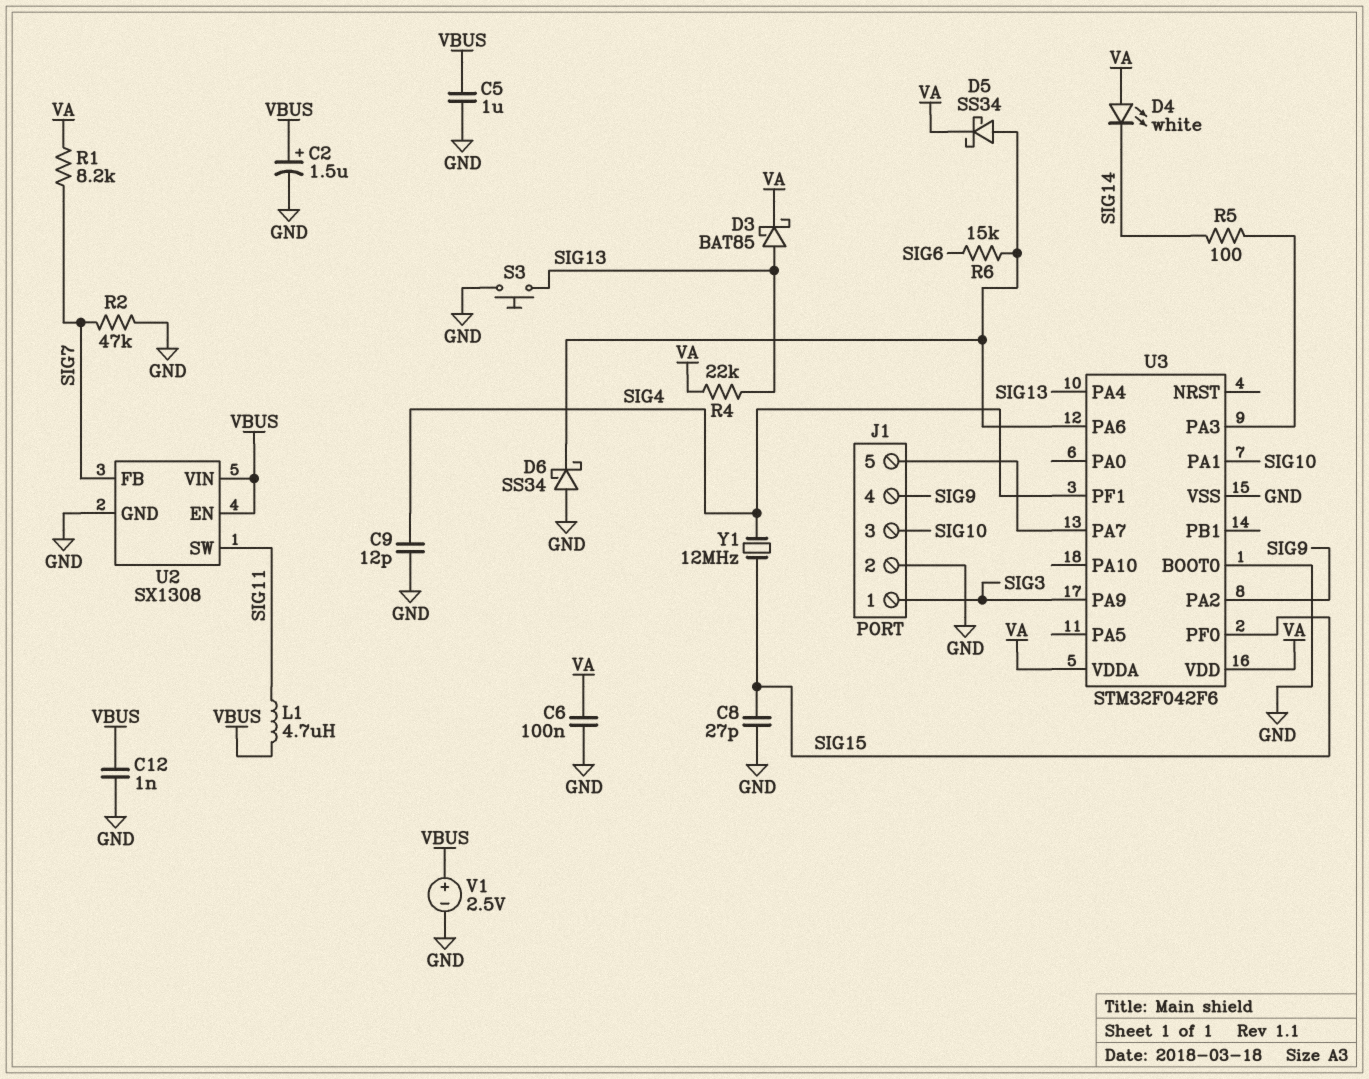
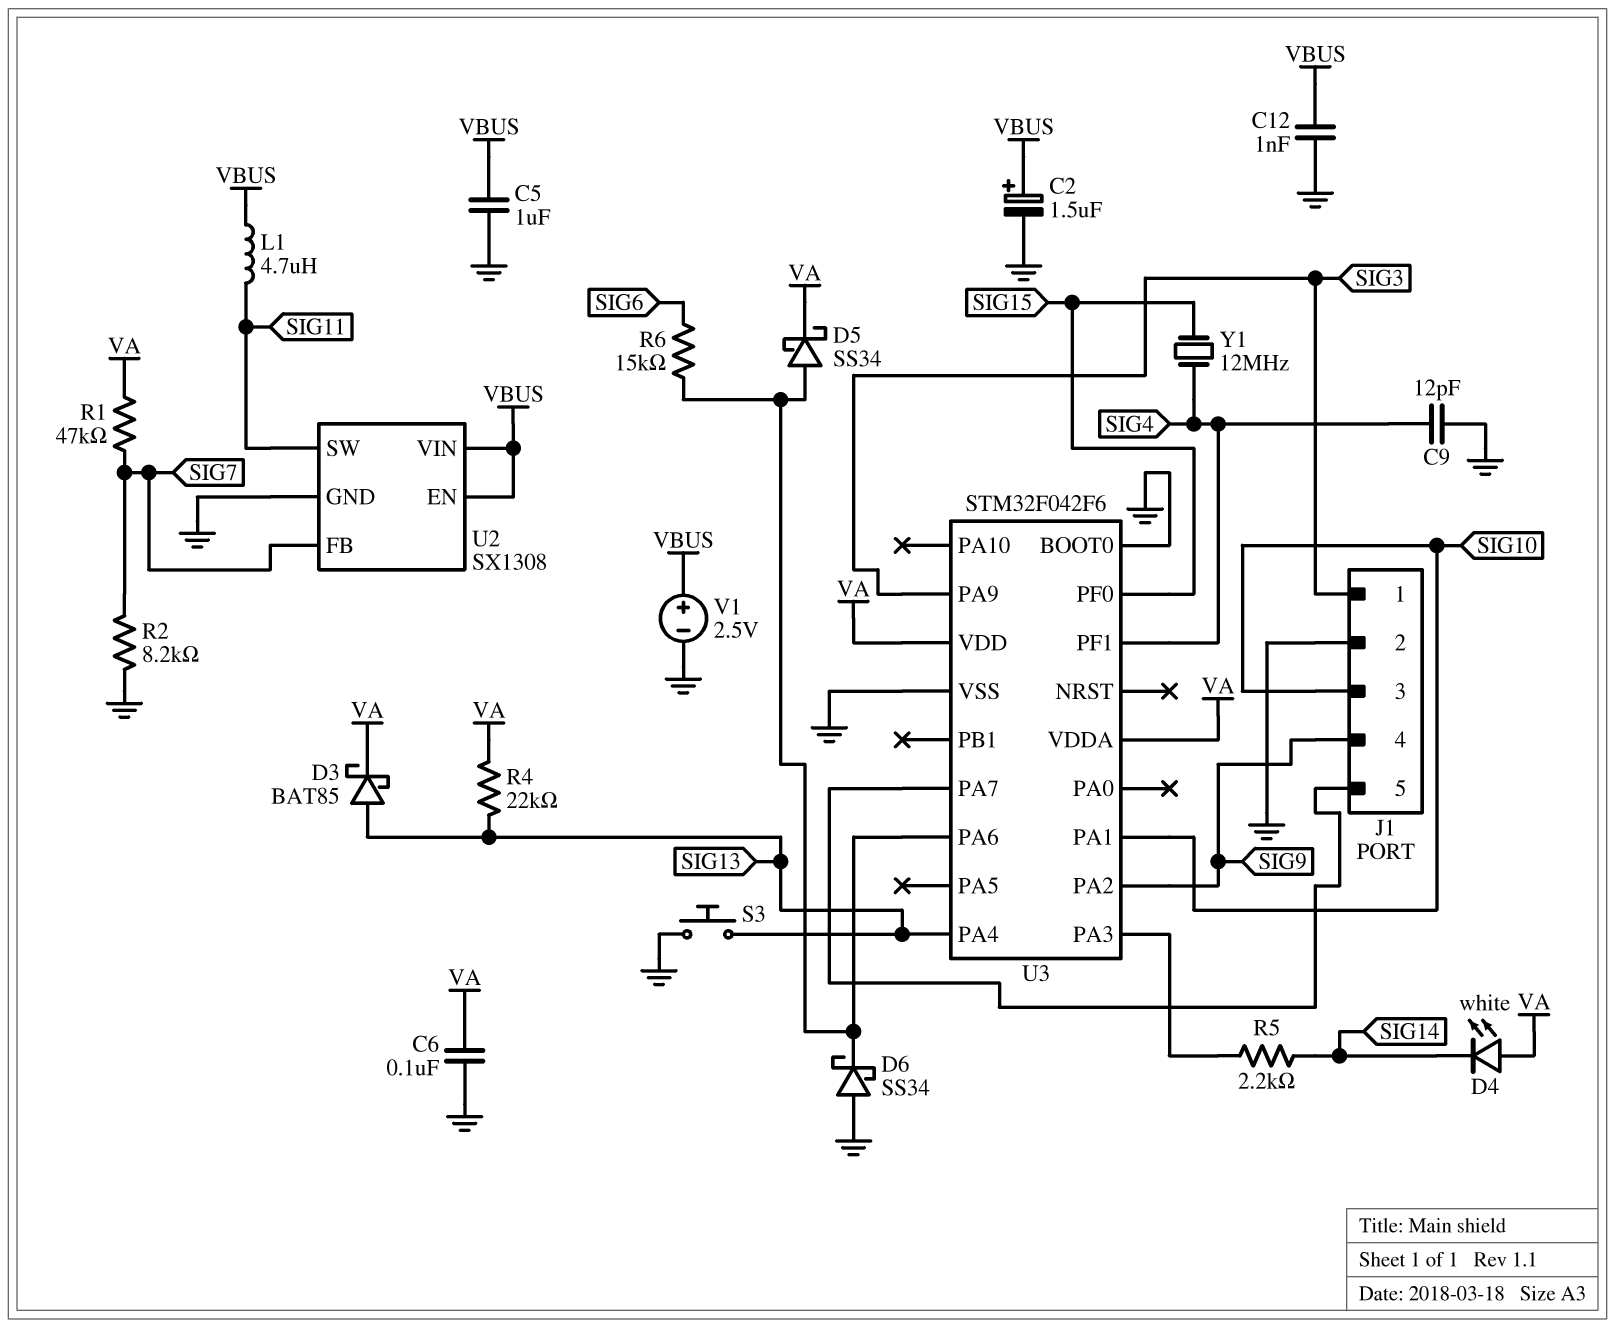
C8: 27pF (GND, SIG15) -> none
R1: 8.2k (SIG7, VA) -> 47k (SIG7, VA)
R2: 47k (GND, SIG7) -> 8.2k (GND, SIG7)
R5: 100 (SIG14, U3/PA3) -> 2.2k (SIG14, U3/PA3)

